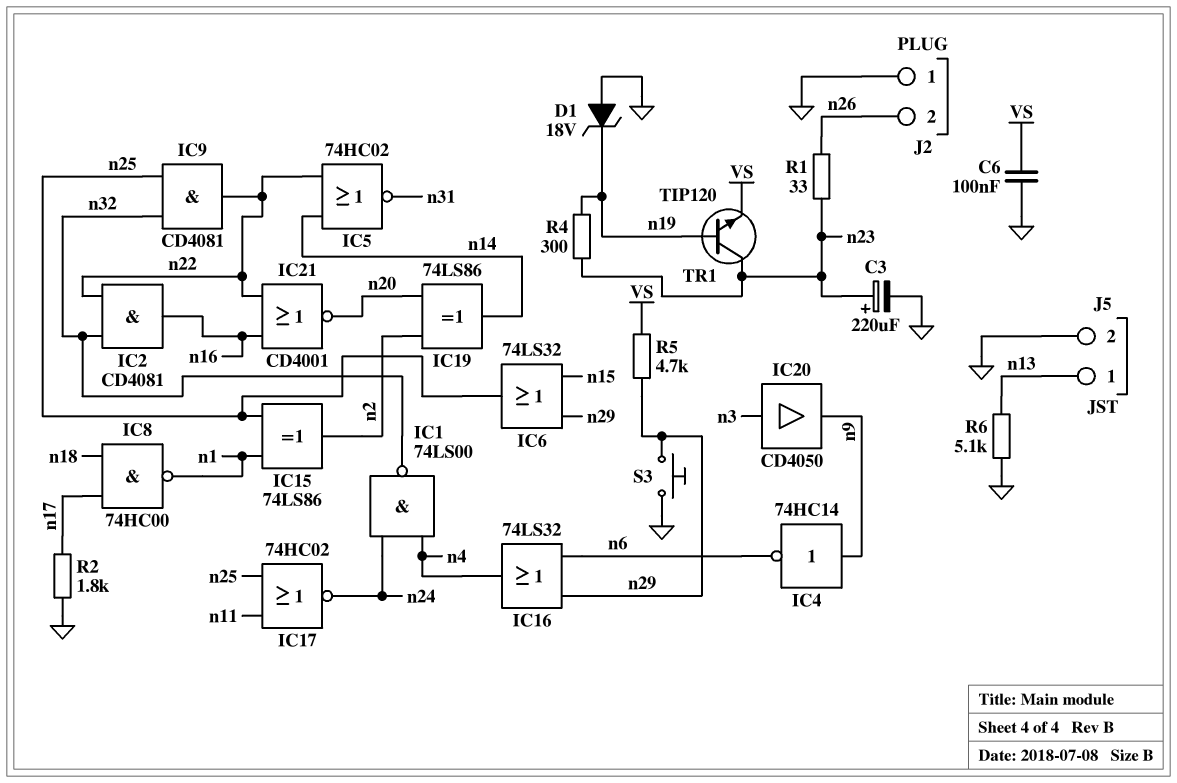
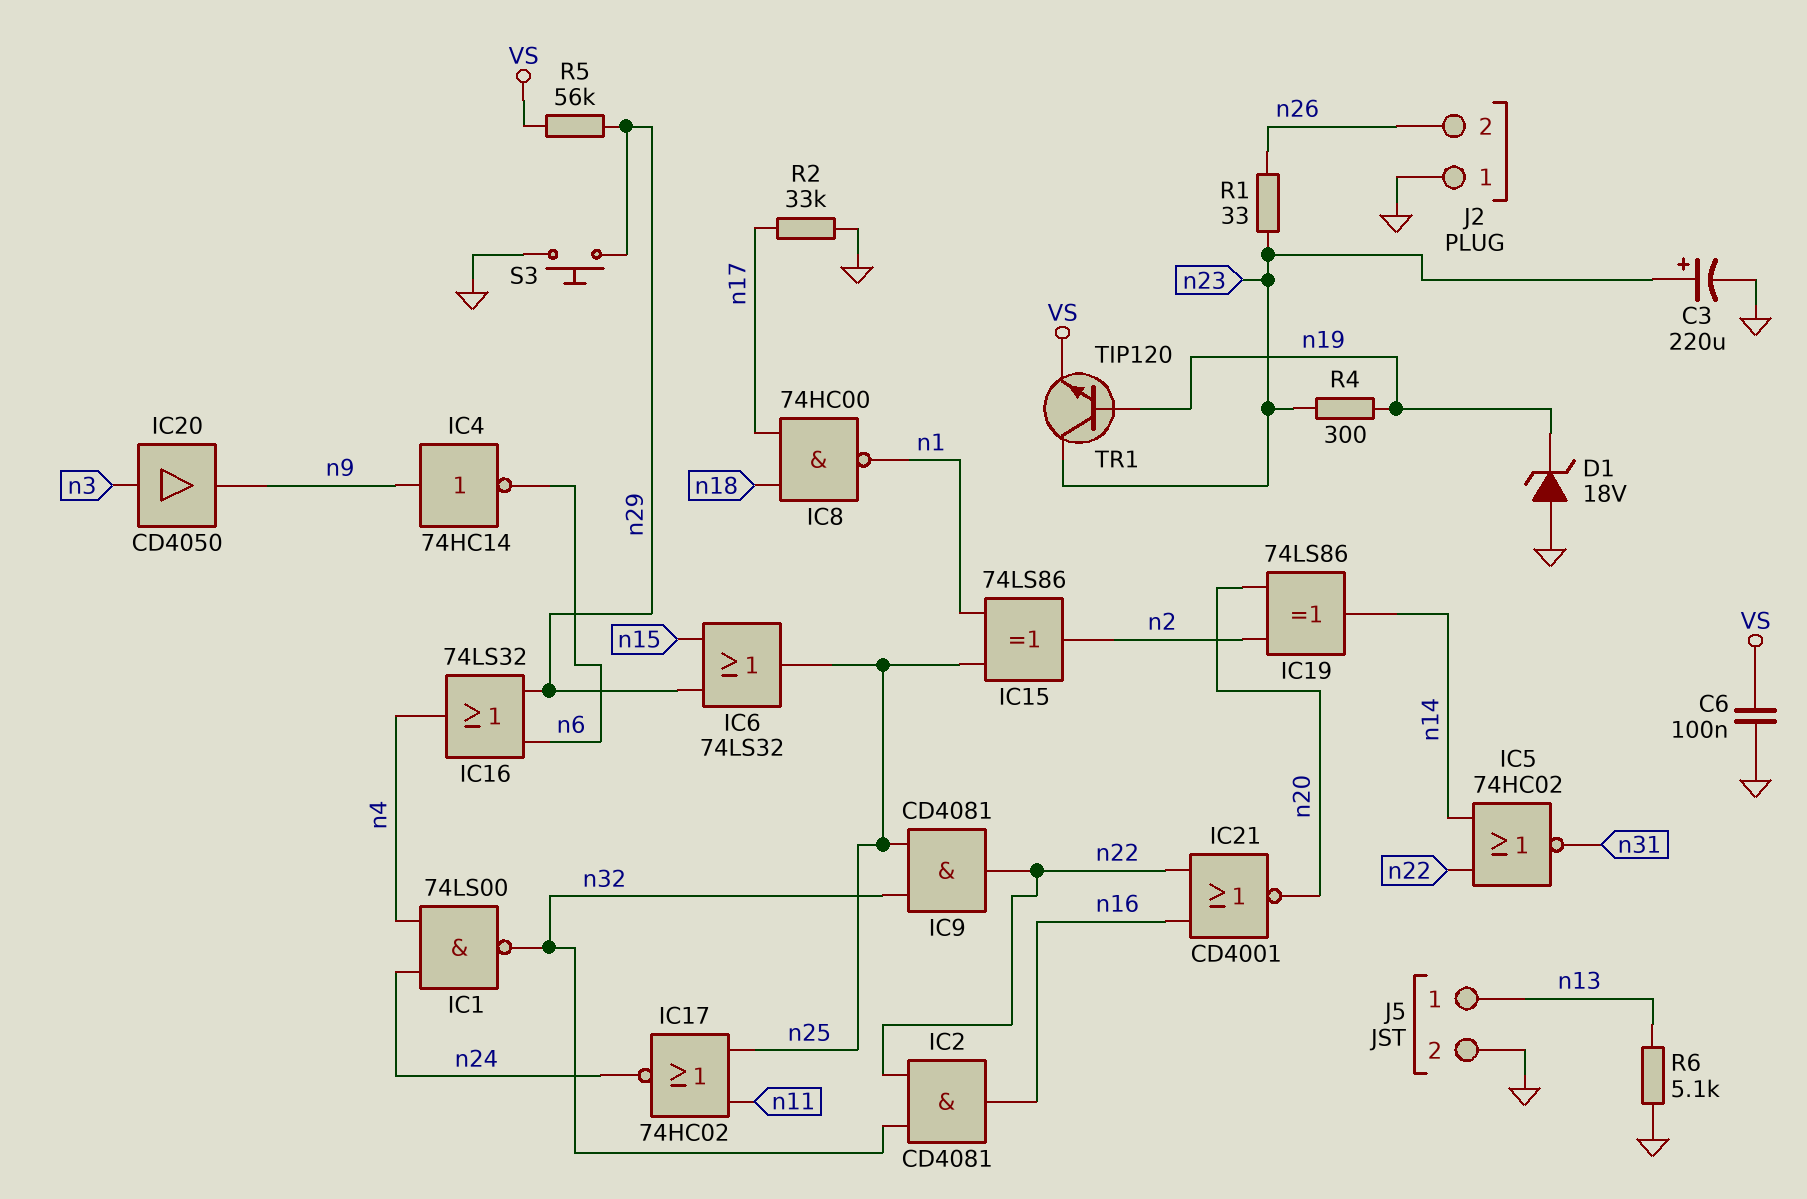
R2: 1.8k (GND, n17) -> 33k (GND, n17)
R5: 4.7k (VS, n29) -> 56k (VS, n29)

